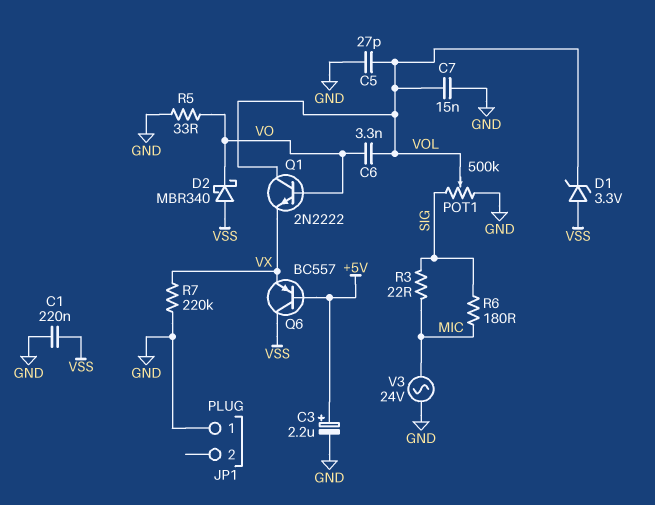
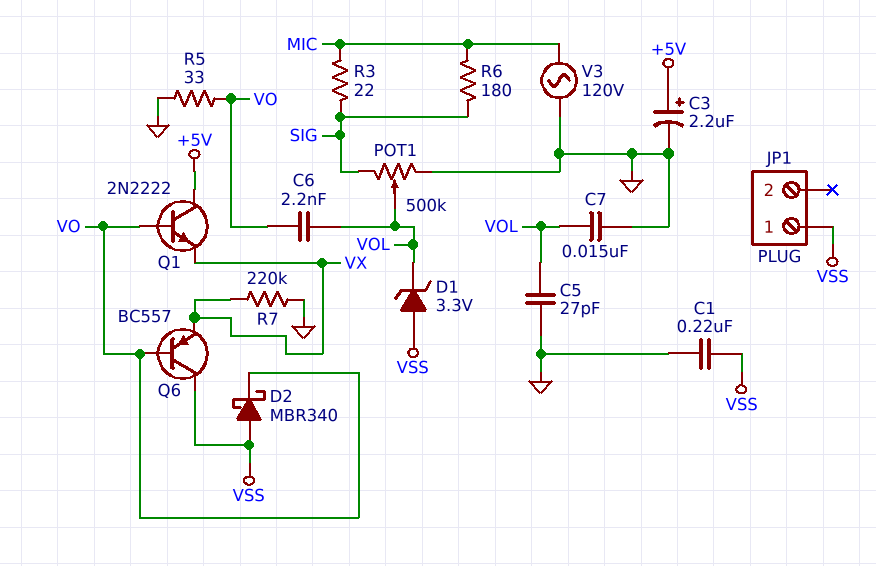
C6: 3.3nF (VO, VOL) -> 2.2nF (VO, VOL)
JP1 pin 1: GND -> VSS
Q1: NPN 2N2222 (B VO, C VOL, E VX) -> NPN 2N2222 (B VO, C +5V, E VX)
Q6: PNP BC557 (B +5V, C VSS, E VX) -> PNP BC557 (B VO, C VSS, E VX)
V3: AC 24V (GND, MIC) -> AC 120V (GND, MIC)

